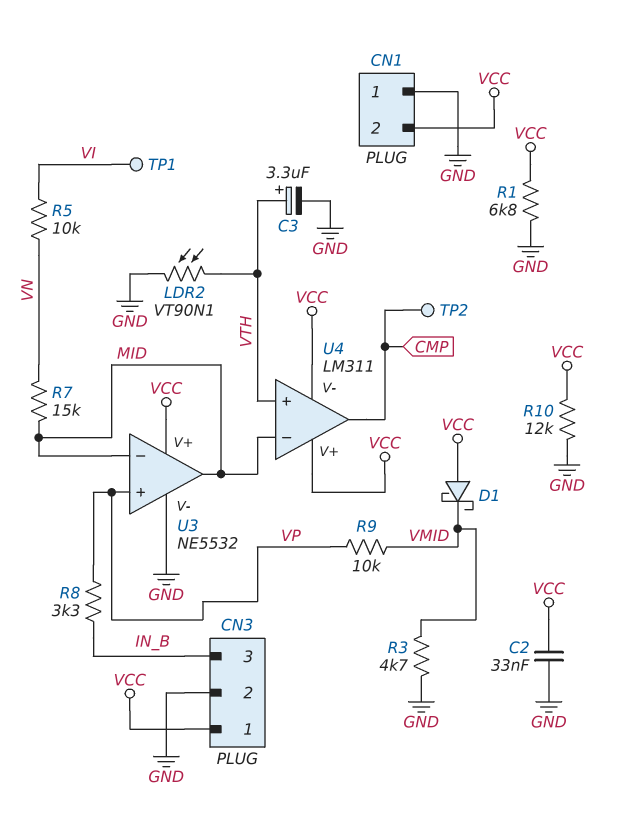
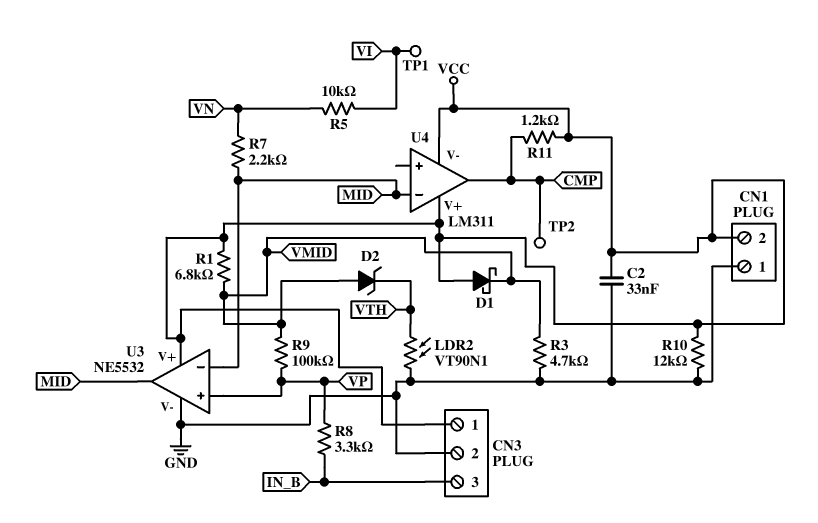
C3: 3.3uF (plus VTH, minus GND) -> none
D2: none -> zener (A VMID, K VTH)
R1: 6.8k (GND, VCC) -> 6.8k (VCC, VMID)
R7: 15k (MID, VN) -> 2.2k (MID, VN)
R9: 10k (VMID, VP) -> 100k (VMID, VP)
R11: none -> 1.2k (CMP, VCC)
U4 pin in+: VTH -> none

